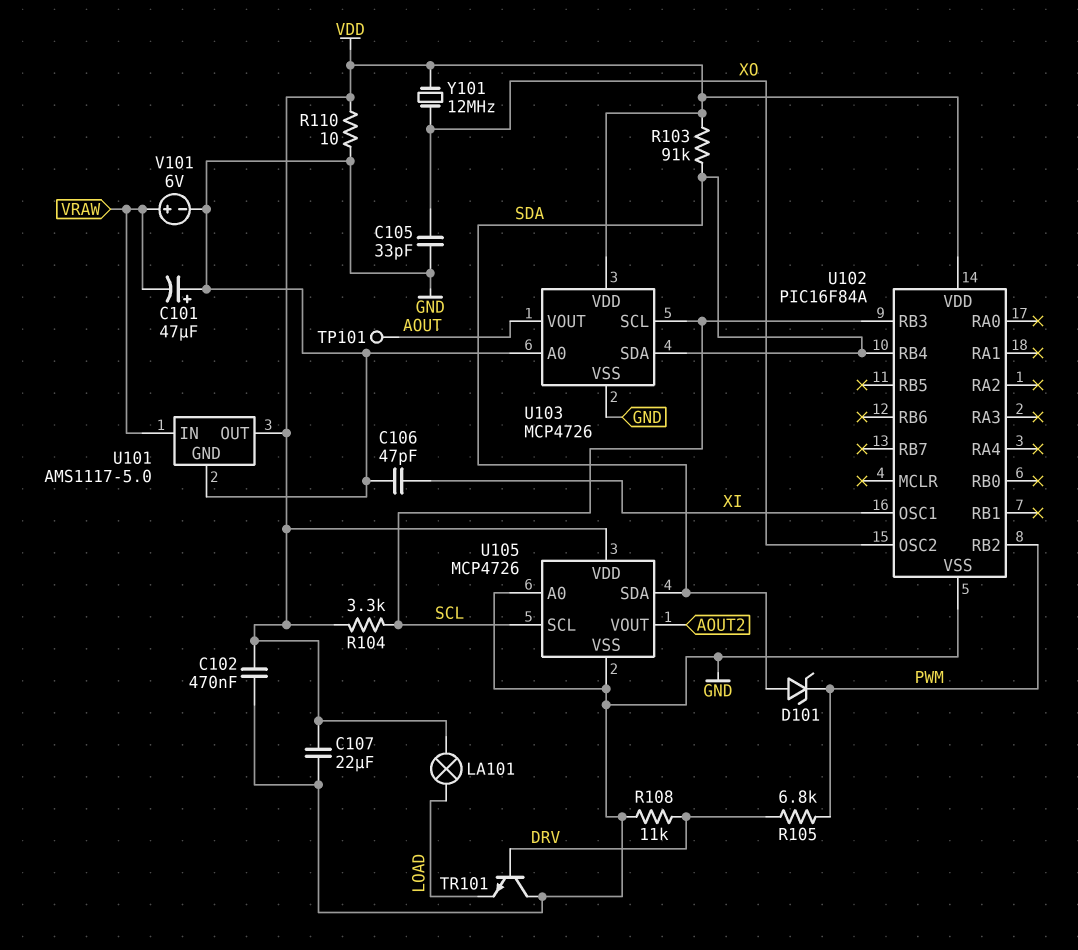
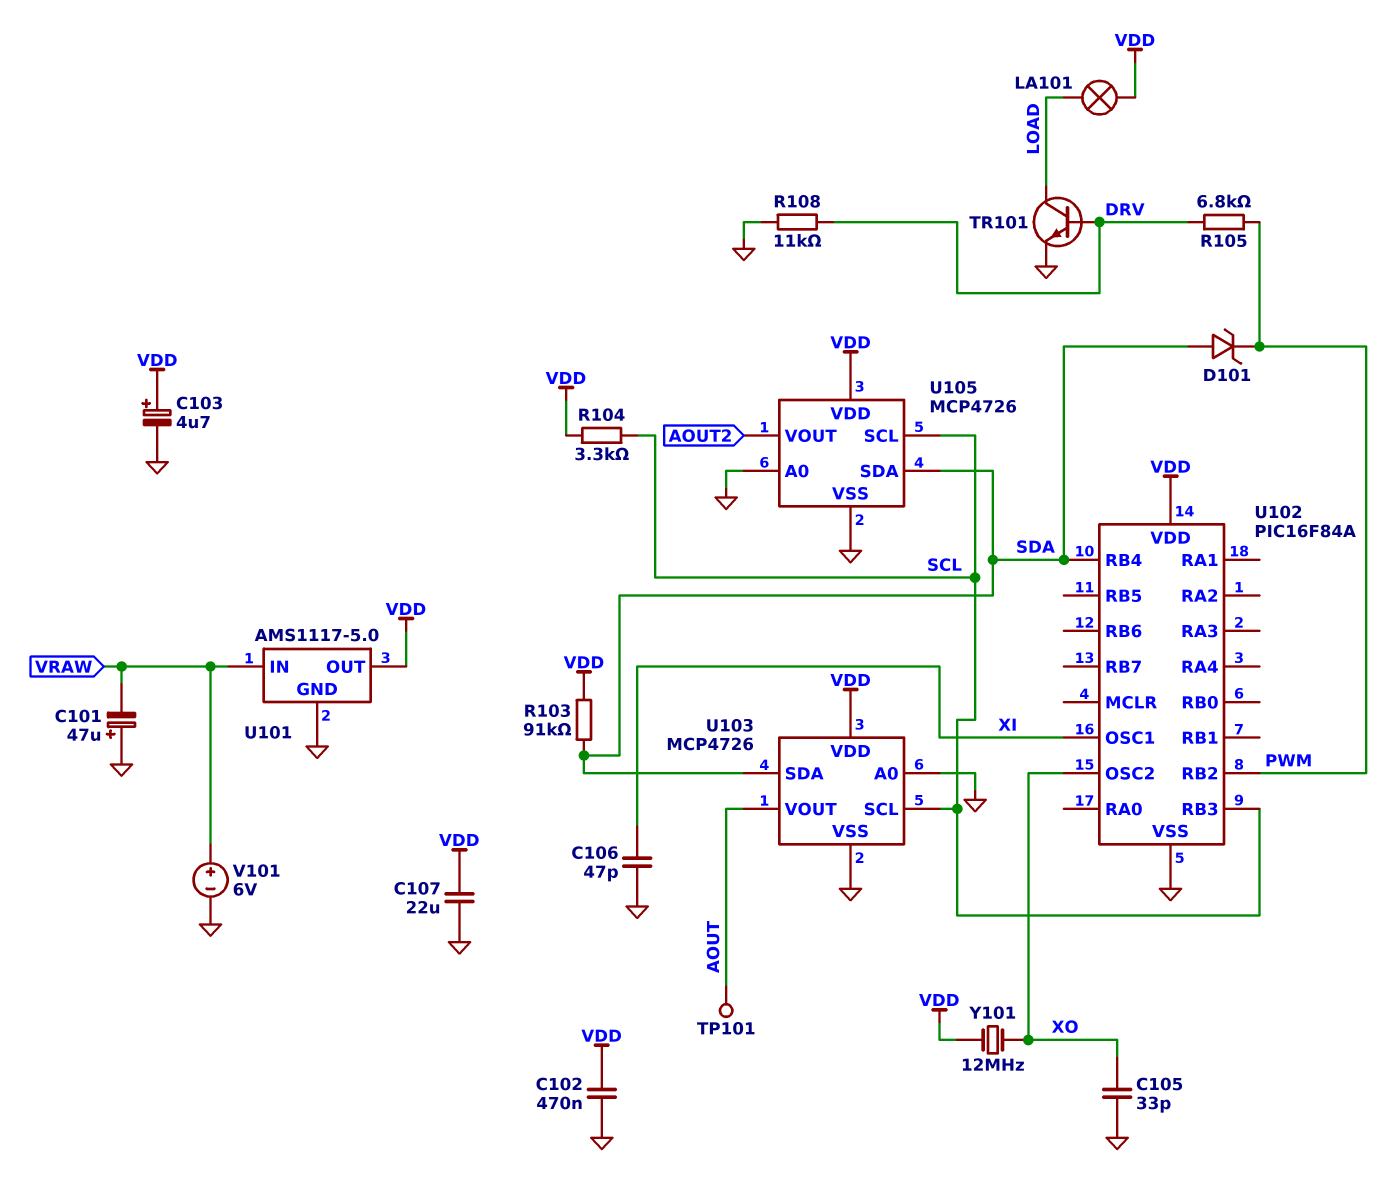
C103: none -> 4.7uF (plus VDD, minus GND)
R110: 10 (GND, VDD) -> none
TR101: NPN (B DRV, C GND, E LOAD) -> NPN (B DRV, C LOAD, E GND)

